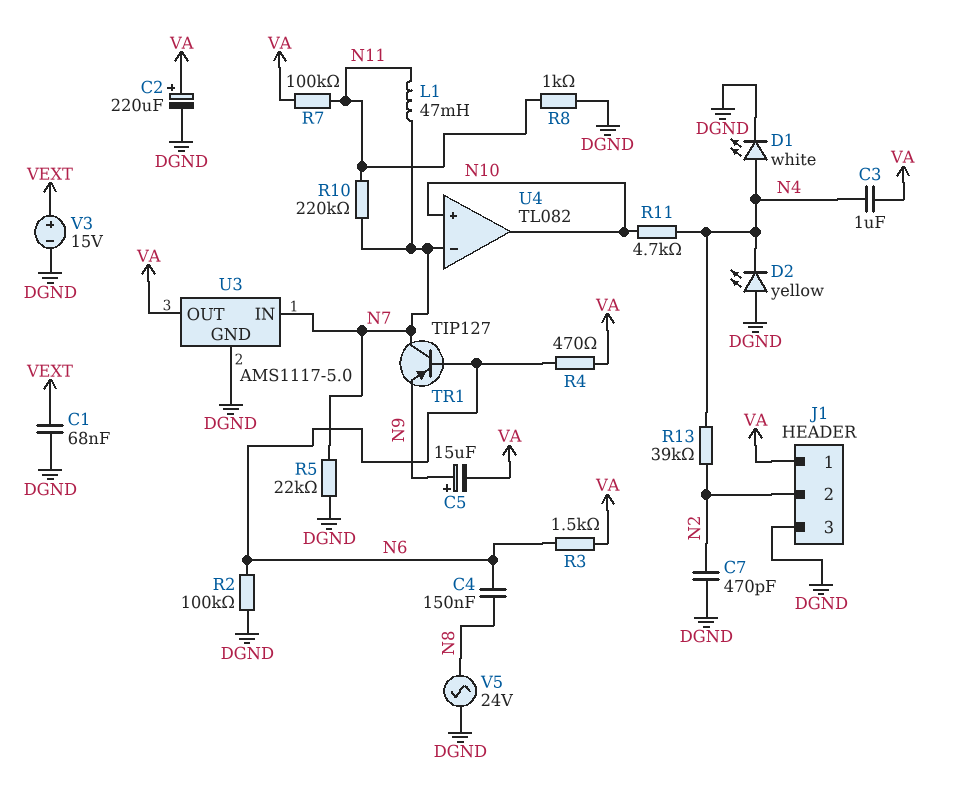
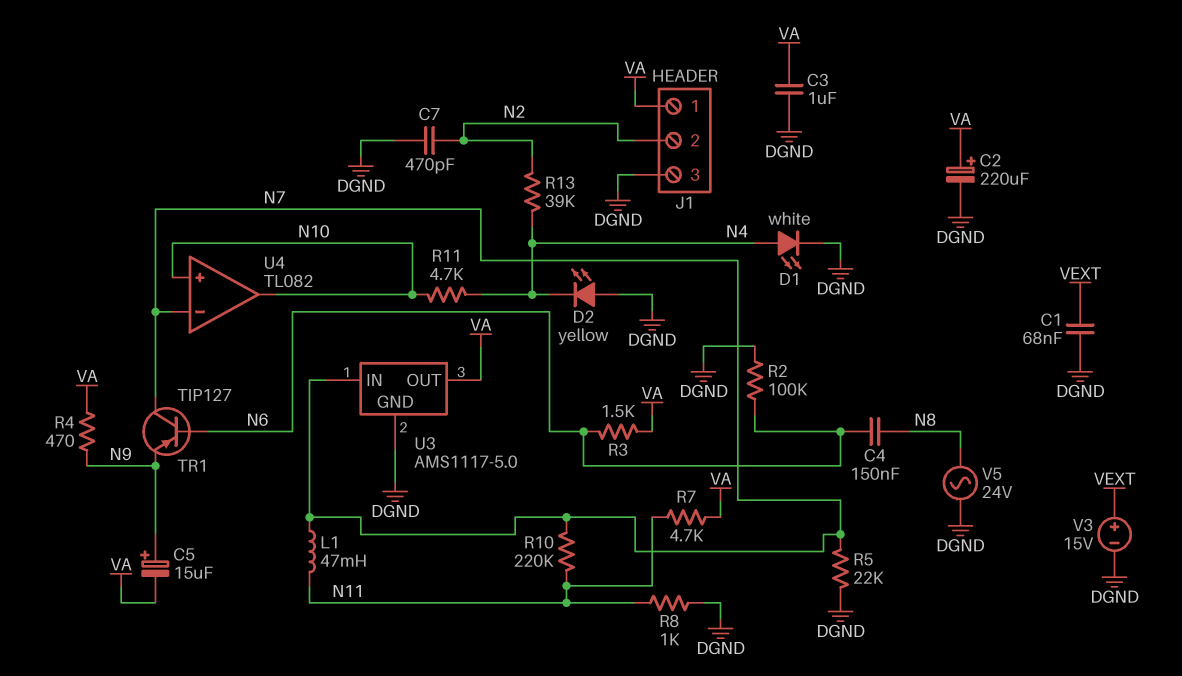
C3: 1uF (N4, VA) -> 1uF (DGND, VA)
R4: 470 (N6, VA) -> 470 (N9, VA)
R7: 100k (N11, VA) -> 4.7k (N11, VA)

